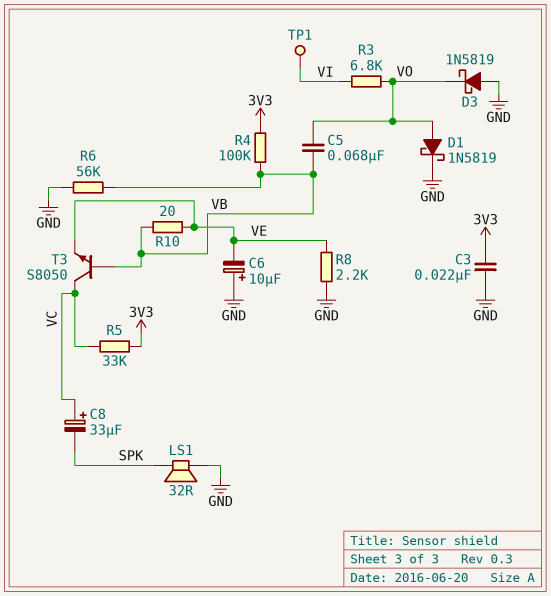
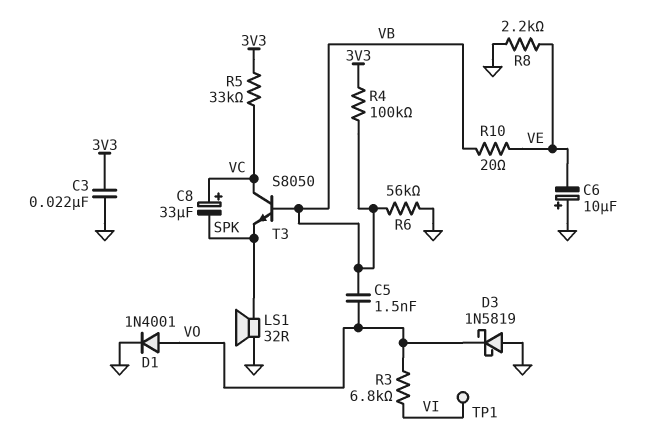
C5: 68nF (VB, VO) -> 1.5nF (VB, VO)
D1: schottky 1N5819 (A VO, K GND) -> diode 1N4001 (A VO, K GND)
T3: NPN S8050 (B VB, C VC, E VE) -> NPN S8050 (B VB, C VC, E SPK)

